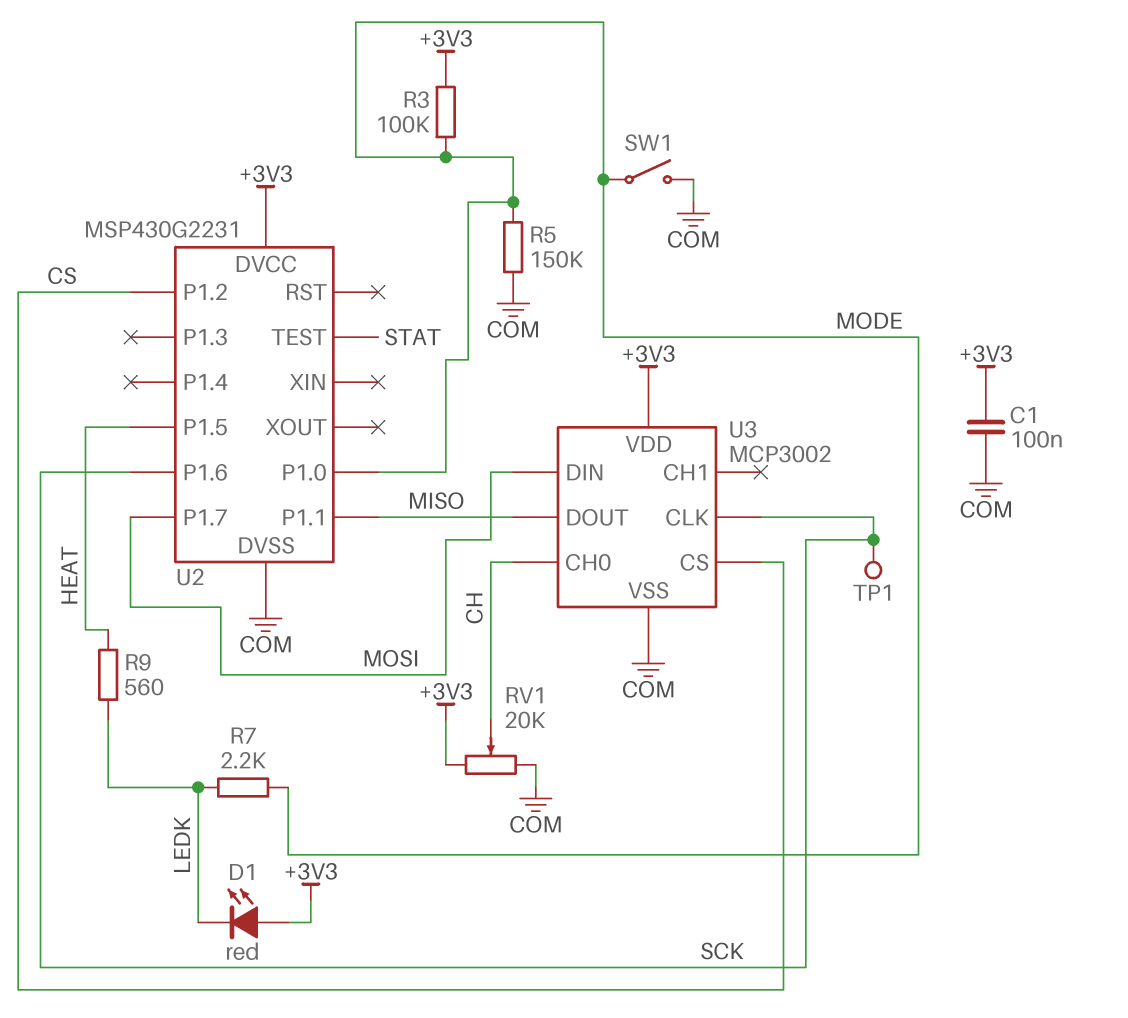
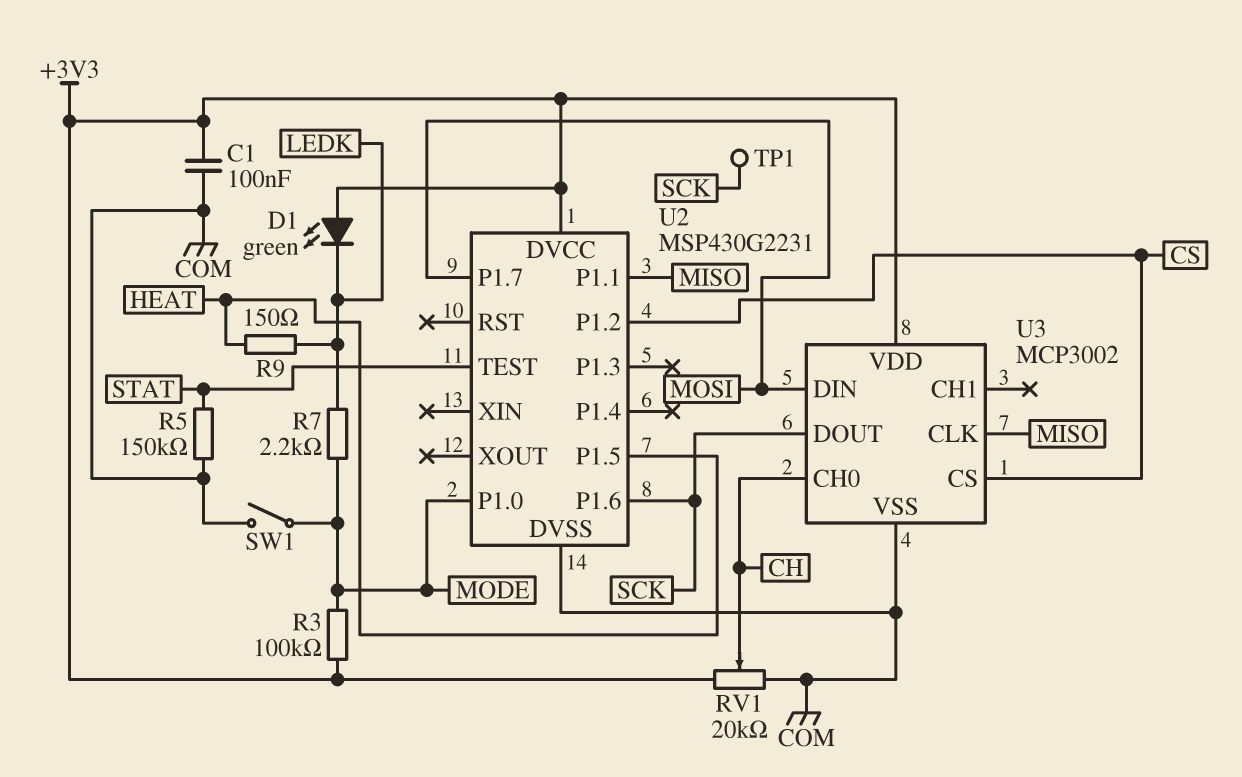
D1: LED red (A +3V3, K LEDK) -> LED green (A +3V3, K LEDK)
R5: 150k (COM, MODE) -> 150k (COM, STAT)
R9: 560 (HEAT, LEDK) -> 150 (HEAT, LEDK)
U3 pin CLK: SCK -> MISO
U3 pin DOUT: MISO -> SCK

